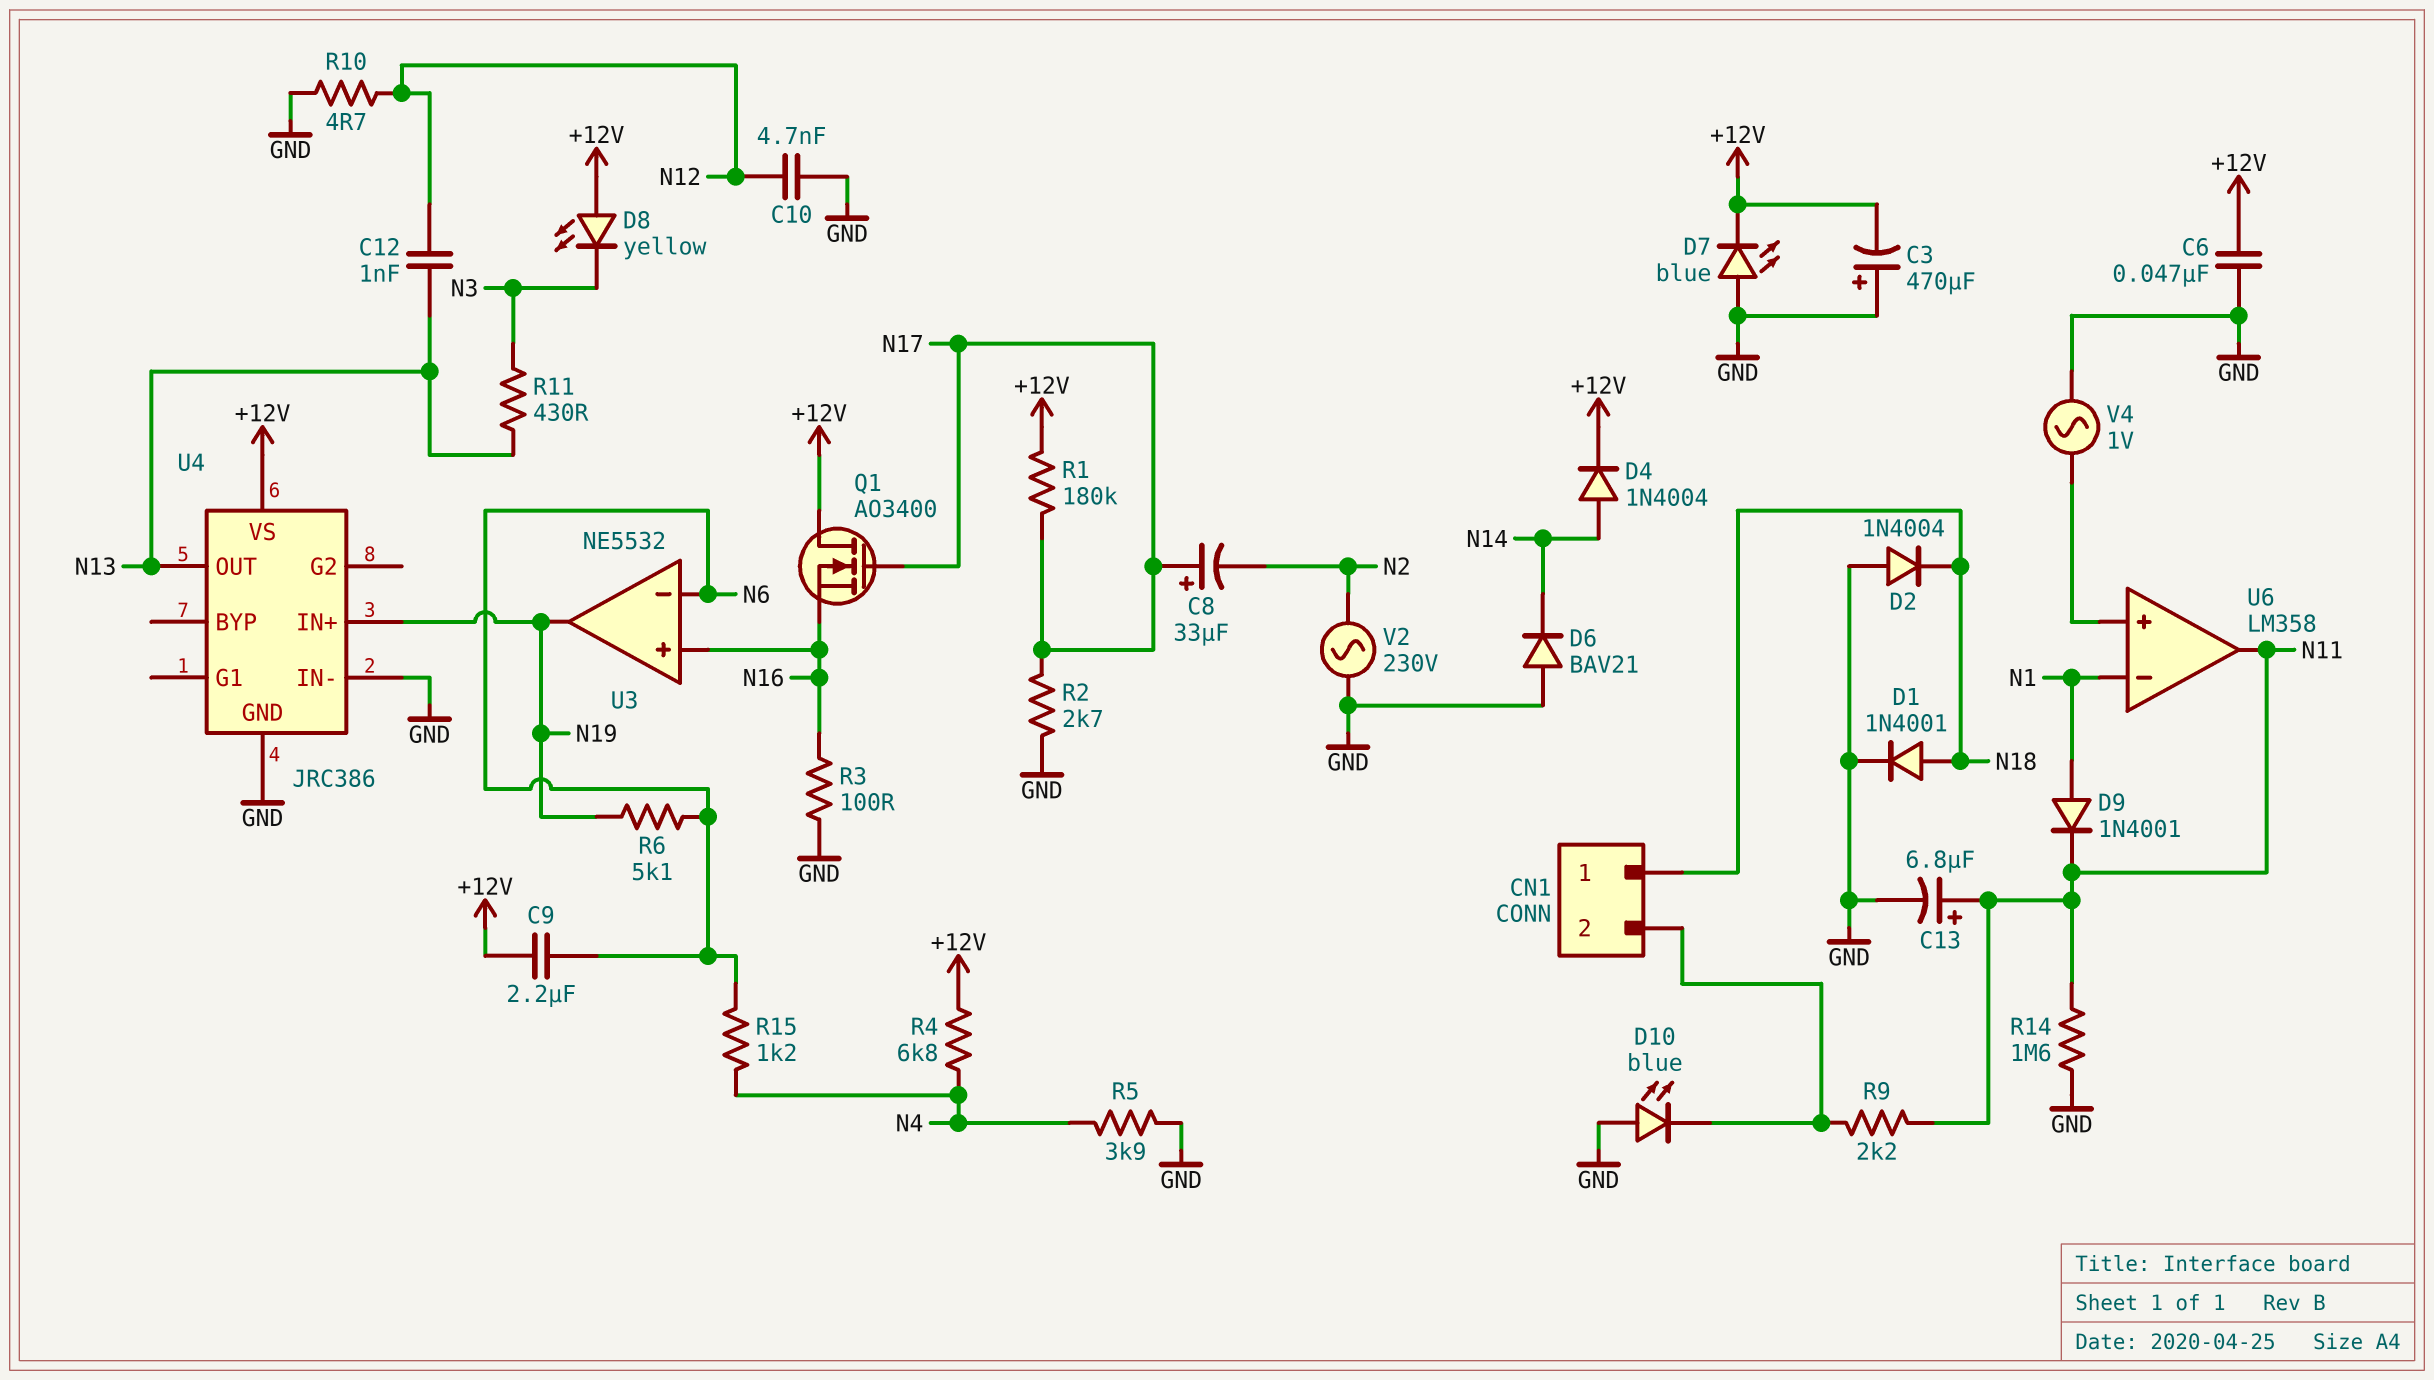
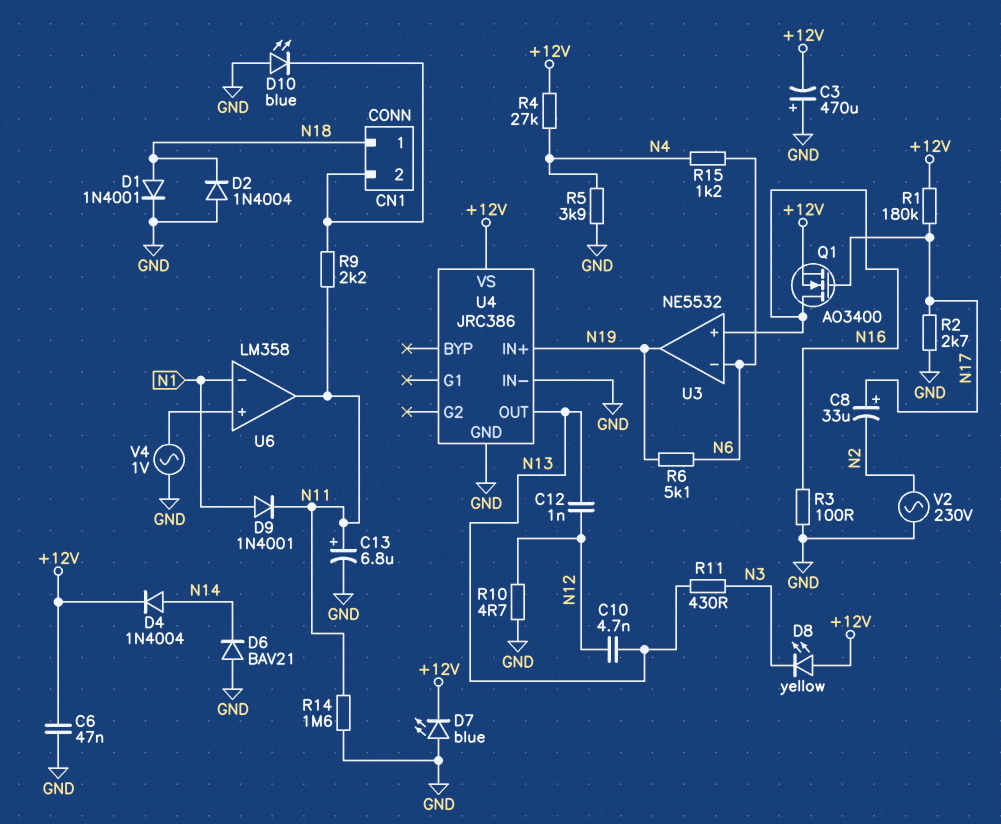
C9: 2.2uF (+12V, N6) -> none
C10: 4.7nF (GND, N12) -> 4.7nF (N12, N13)
Q1: NMOS AO3400 (G N17, D +12V, S N16) -> NMOS AO3400 (G N17, D N16, S +12V)
R4: 6.8k (+12V, N4) -> 27k (+12V, N4)

